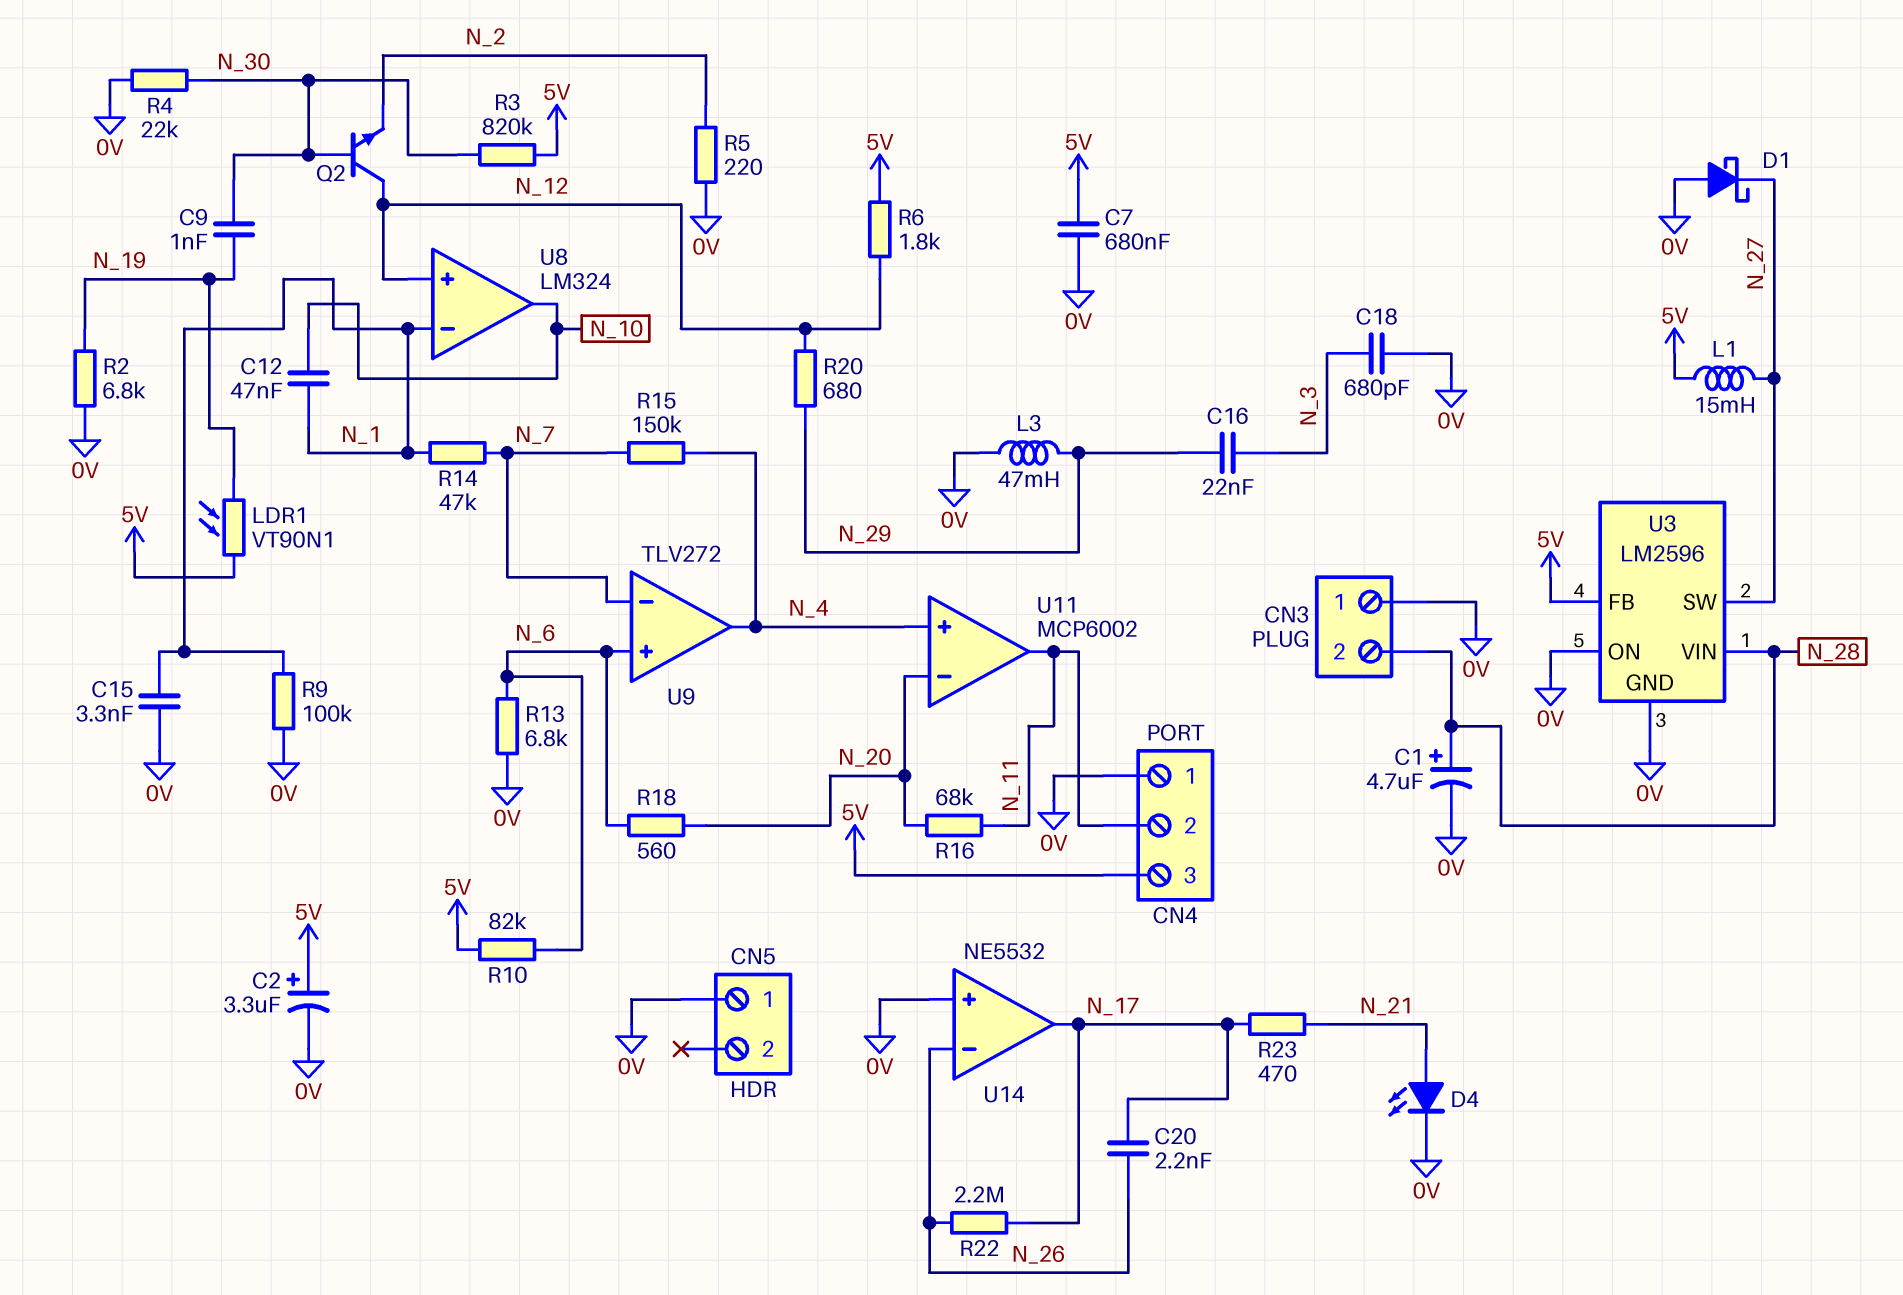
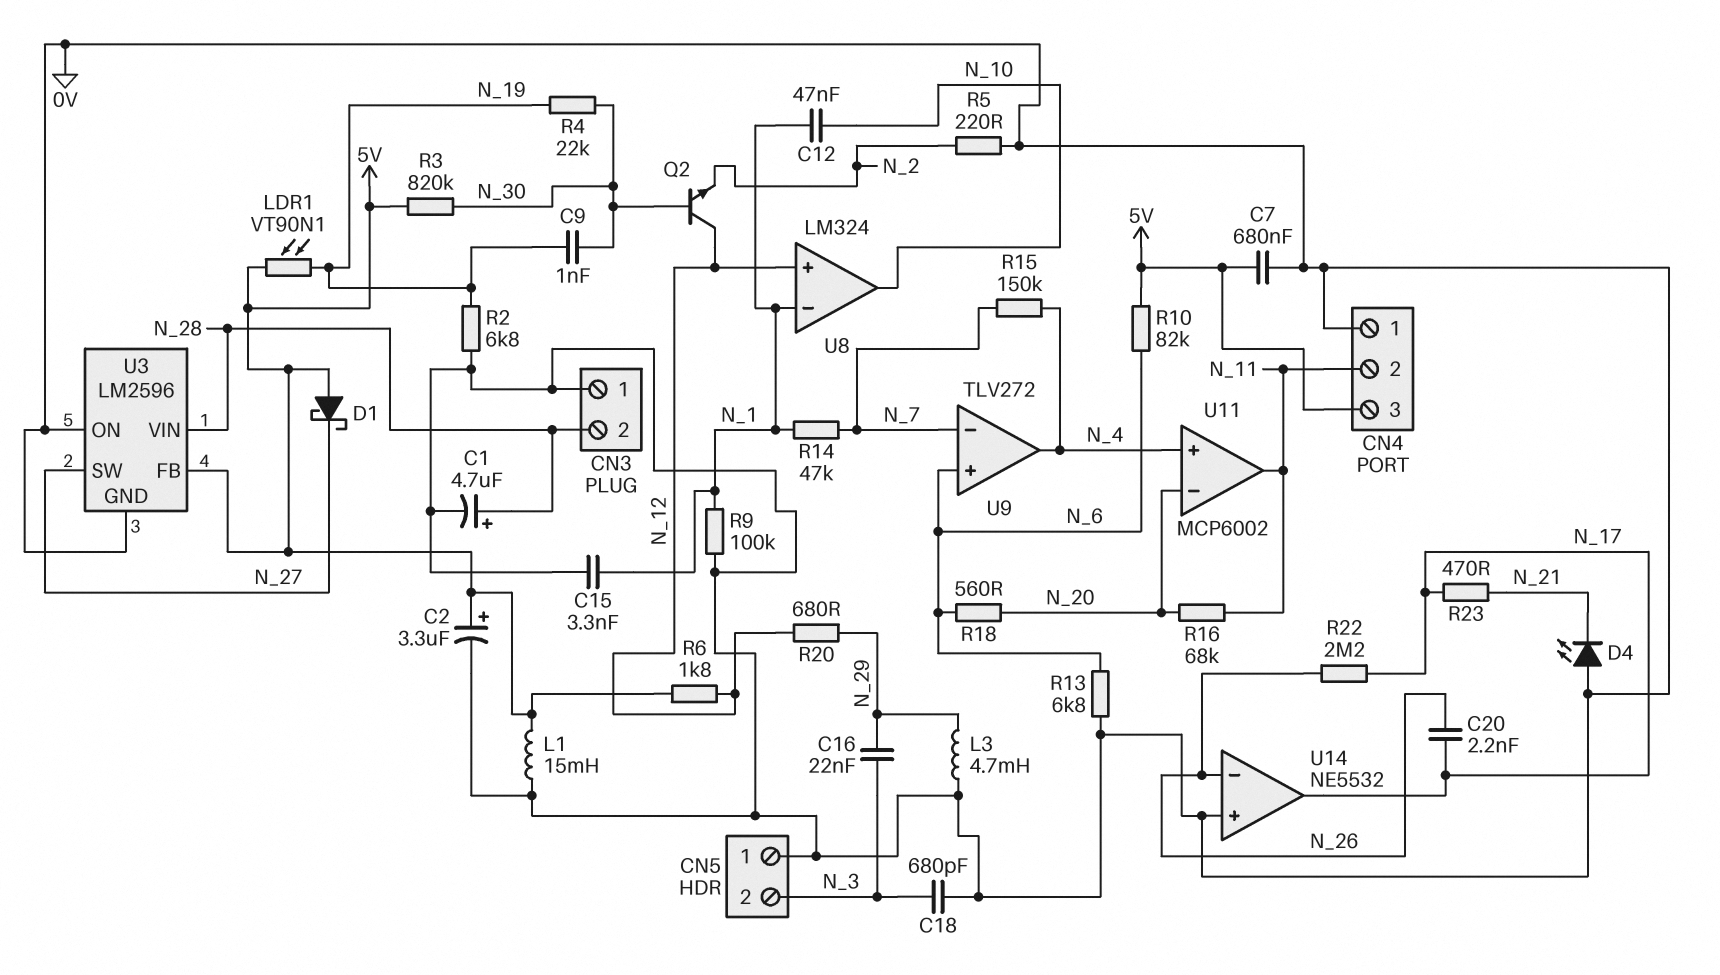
CN5 pin 2: none -> N_3
D1: schottky (A 0V, K N_27) -> schottky (A 5V, K N_27)
D4: LED (A N_21, K 0V) -> LED (A 0V, K N_21)
L1: 15mH (5V, N_27) -> 15mH (0V, 5V)
L3: 47mH (0V, N_29) -> 4.7mH (0V, N_29)
R4: 22k (0V, N_30) -> 22k (N_19, N_30)

